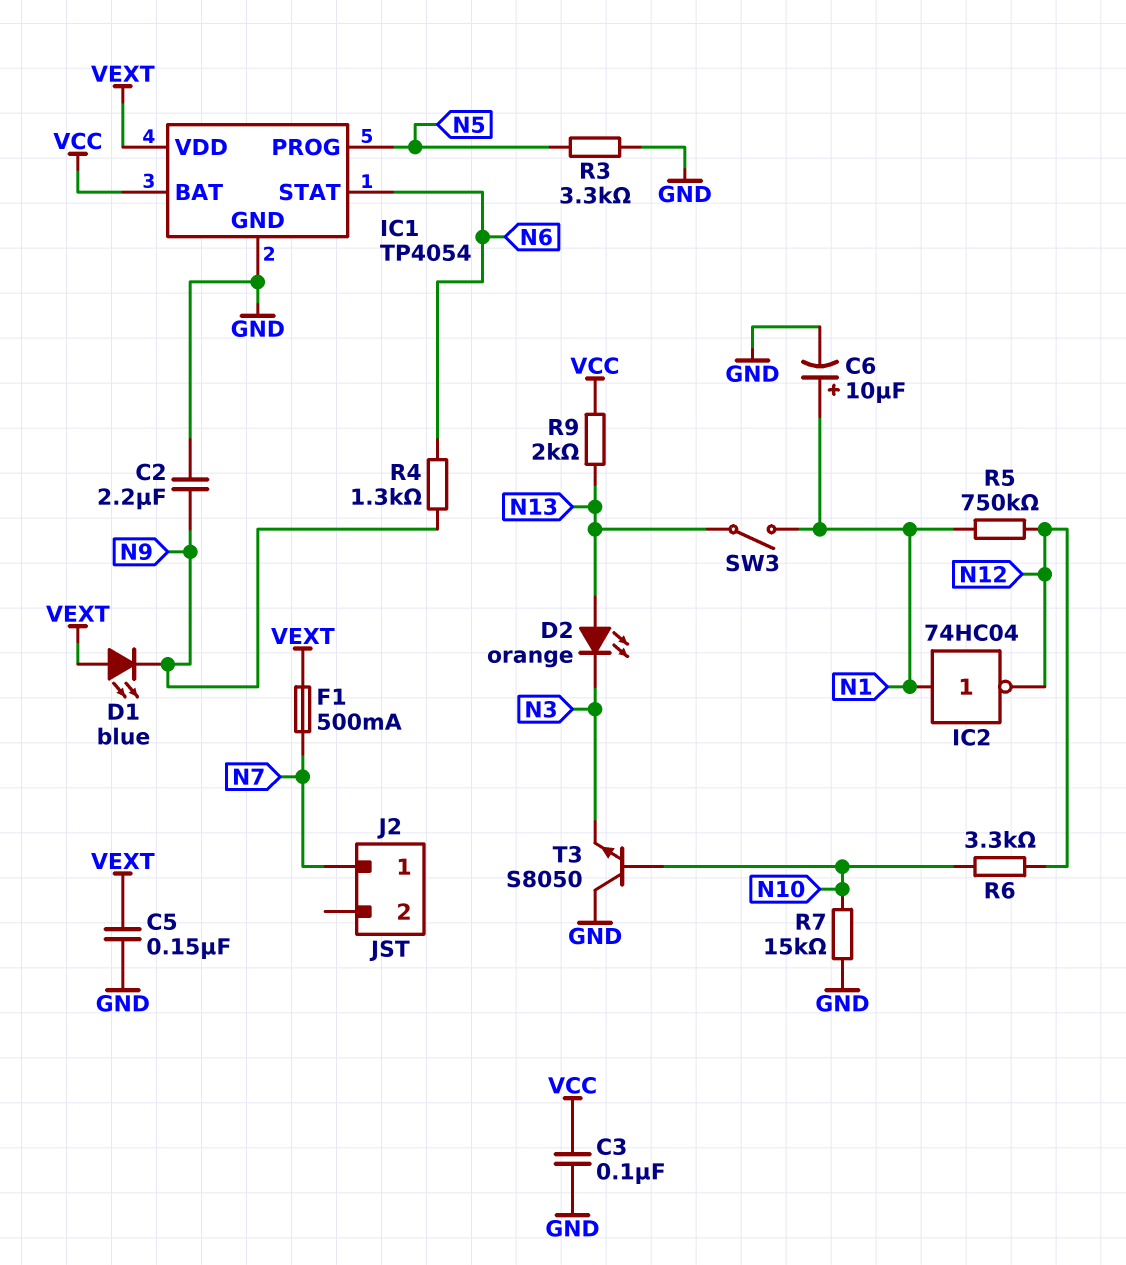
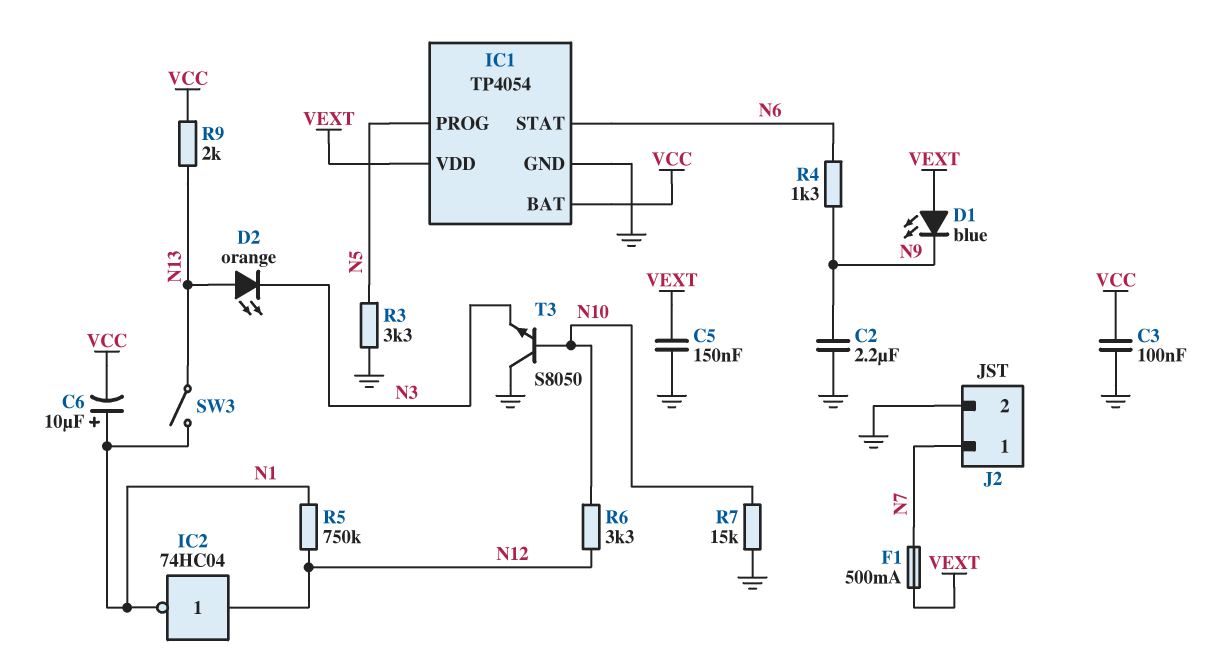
C6: 10uF (plus N1, minus GND) -> 10uF (plus N1, minus VCC)
IC2: NOT 74HC04 (in N1, out N12) -> NOT 74HC04 (in N12, out N1)
J2 pin 2: none -> GND

